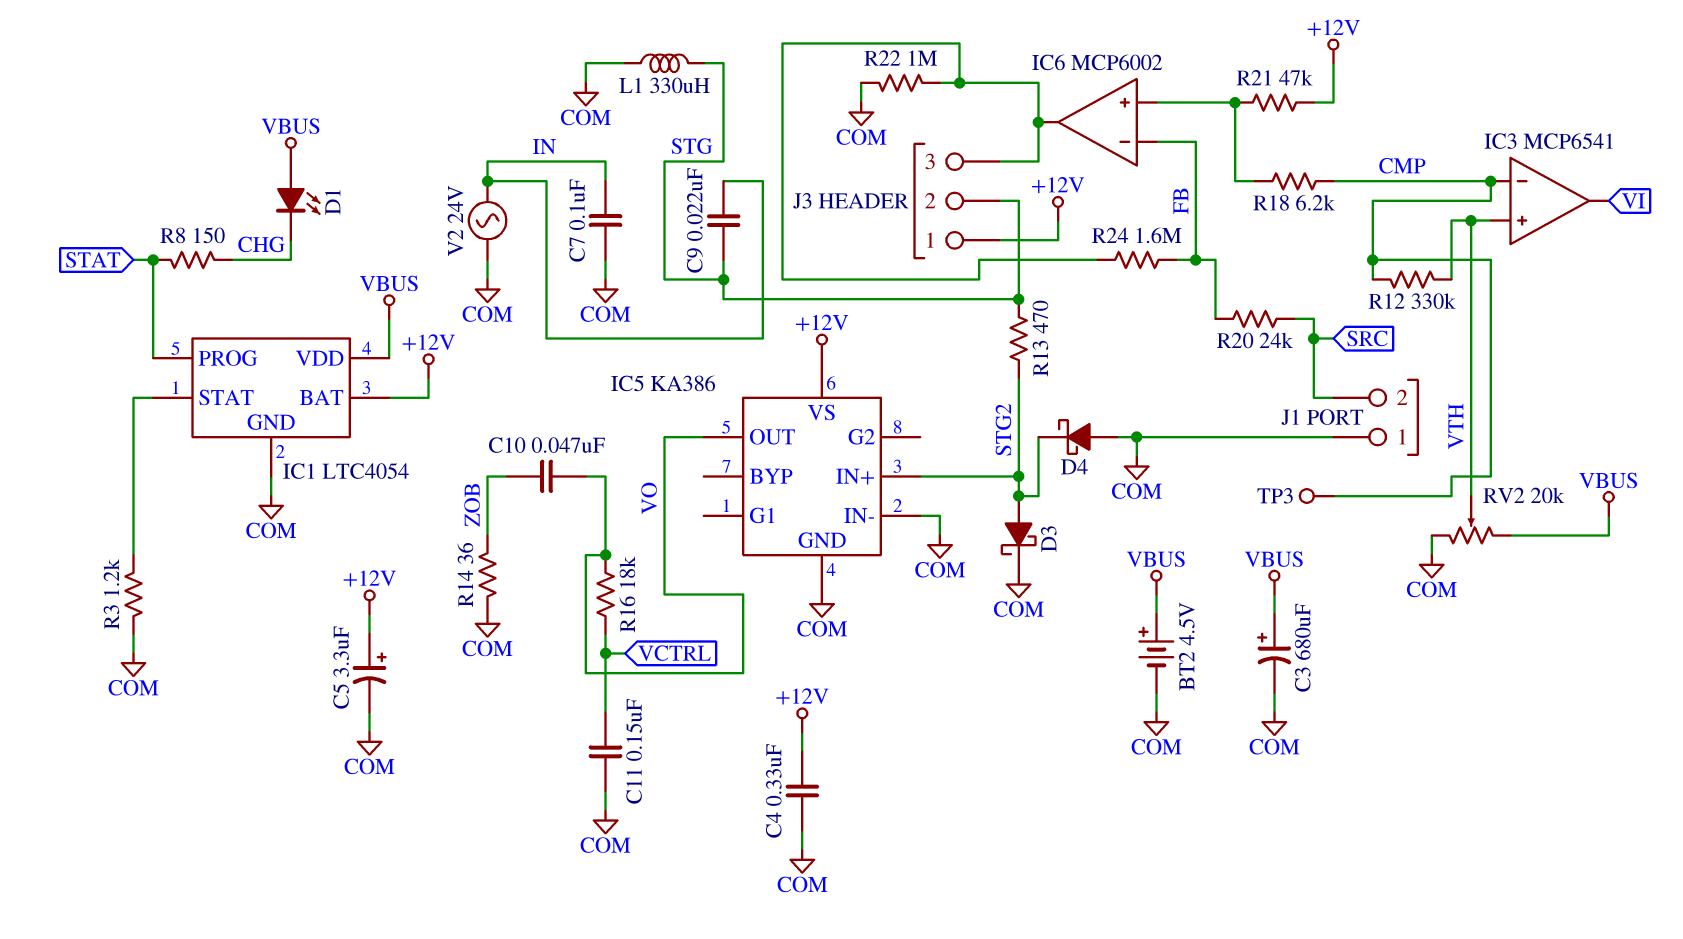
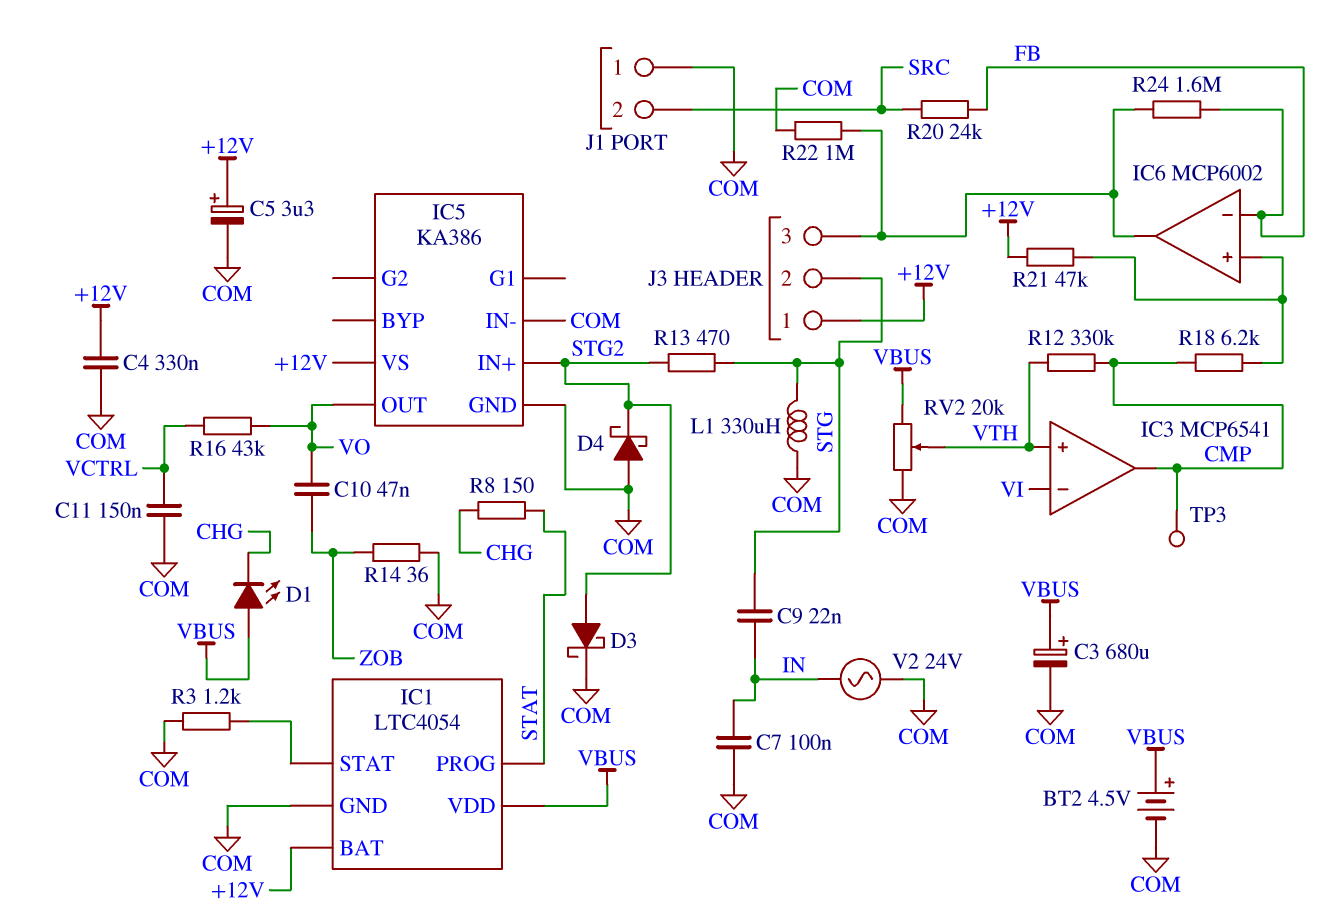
IC3 pin in-: CMP -> VI
IC3 pin out: VI -> CMP
R16: 18k (VCTRL, VO) -> 43k (VCTRL, VO)

